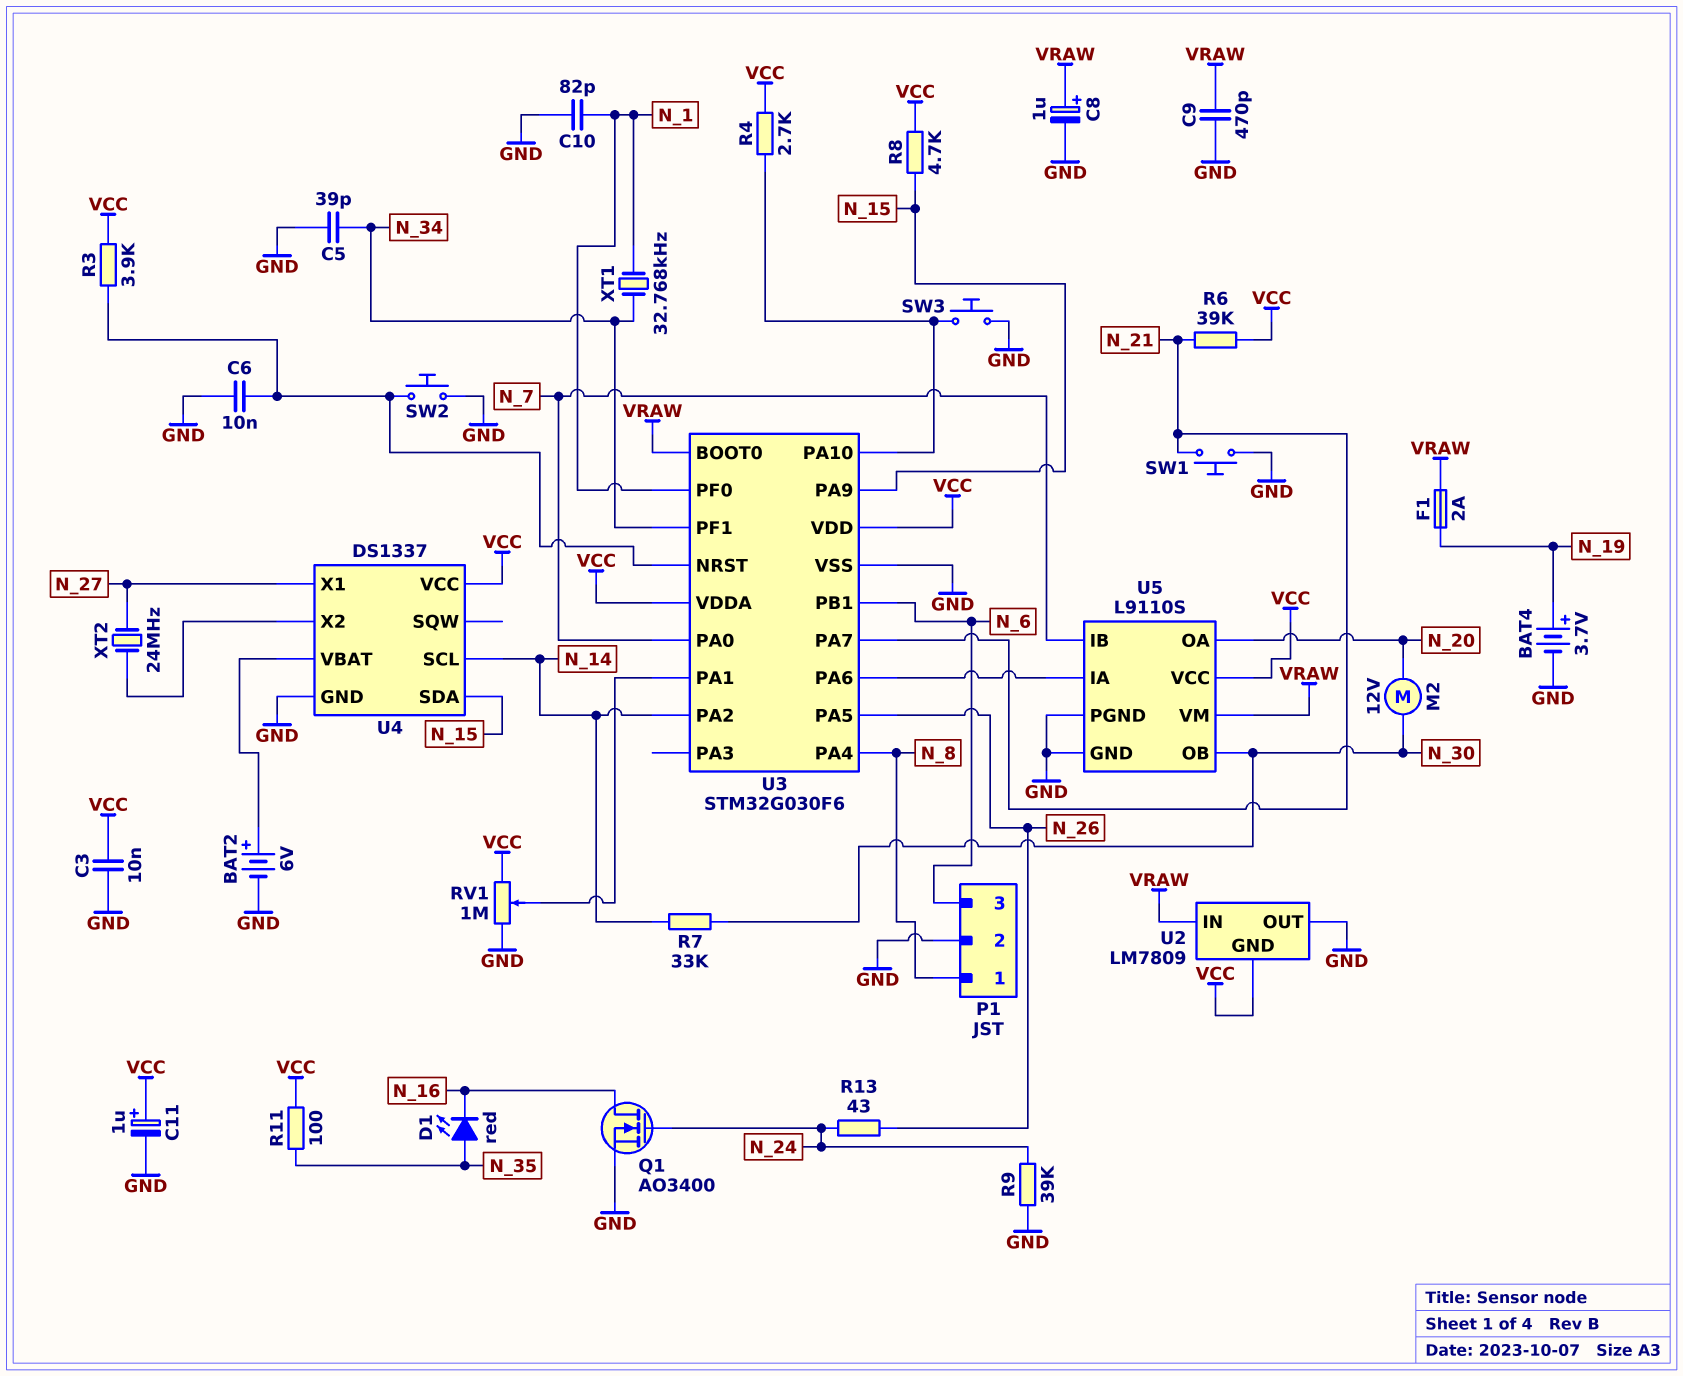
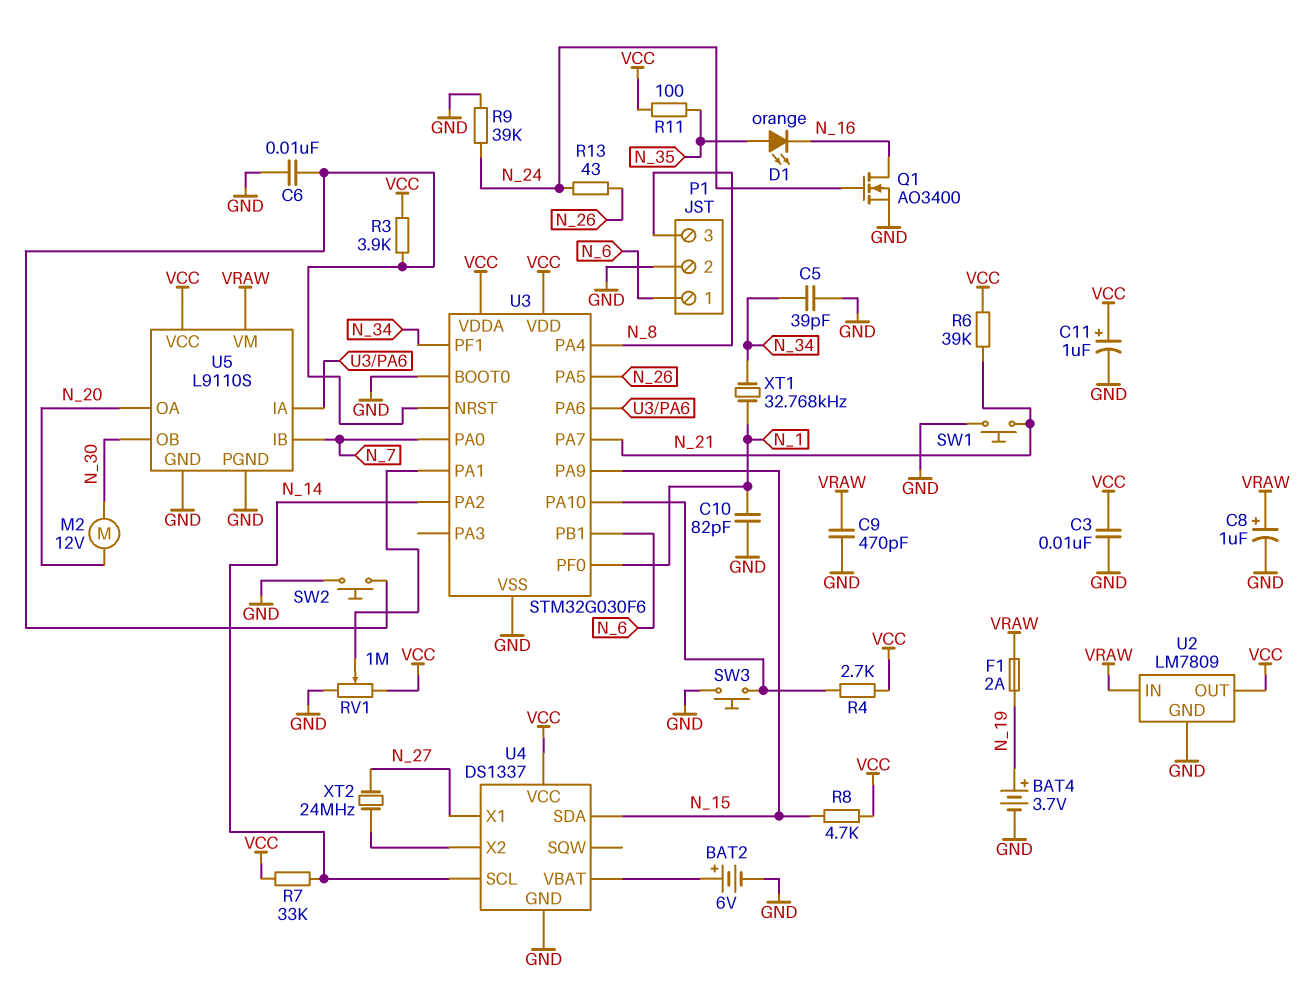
D1: LED red (A N_35, K N_16) -> LED orange (A N_35, K N_16)
P1 pin 1: N_8 -> N_6
P1 pin 3: N_6 -> N_8
R7: 33k (N_14, N_30) -> 33k (N_14, VCC)
U2 pin GND: VCC -> GND
U2 pin OUT: GND -> VCC
U3 pin BOOT0: VRAW -> GND

